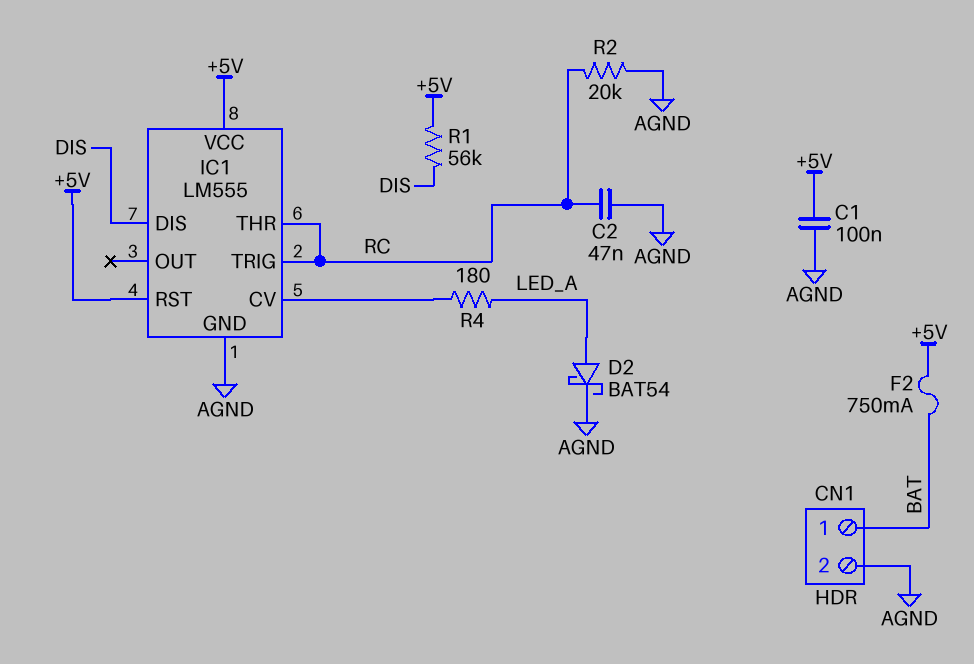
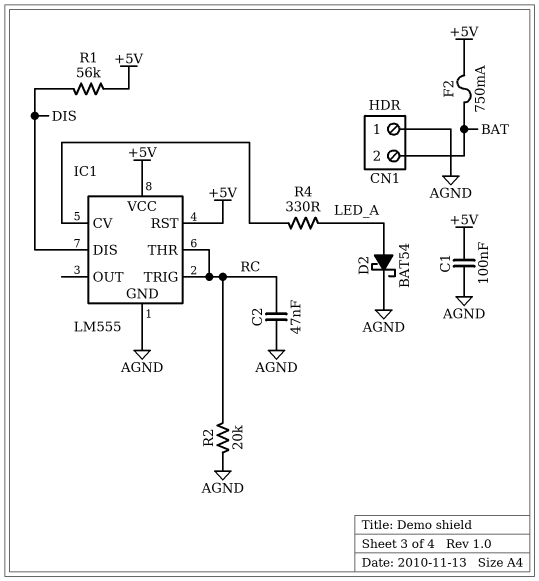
CN1 pin 1: BAT -> AGND
CN1 pin 2: AGND -> BAT
R4: 180 (IC1/CV, LED_A) -> 330 (IC1/CV, LED_A)

